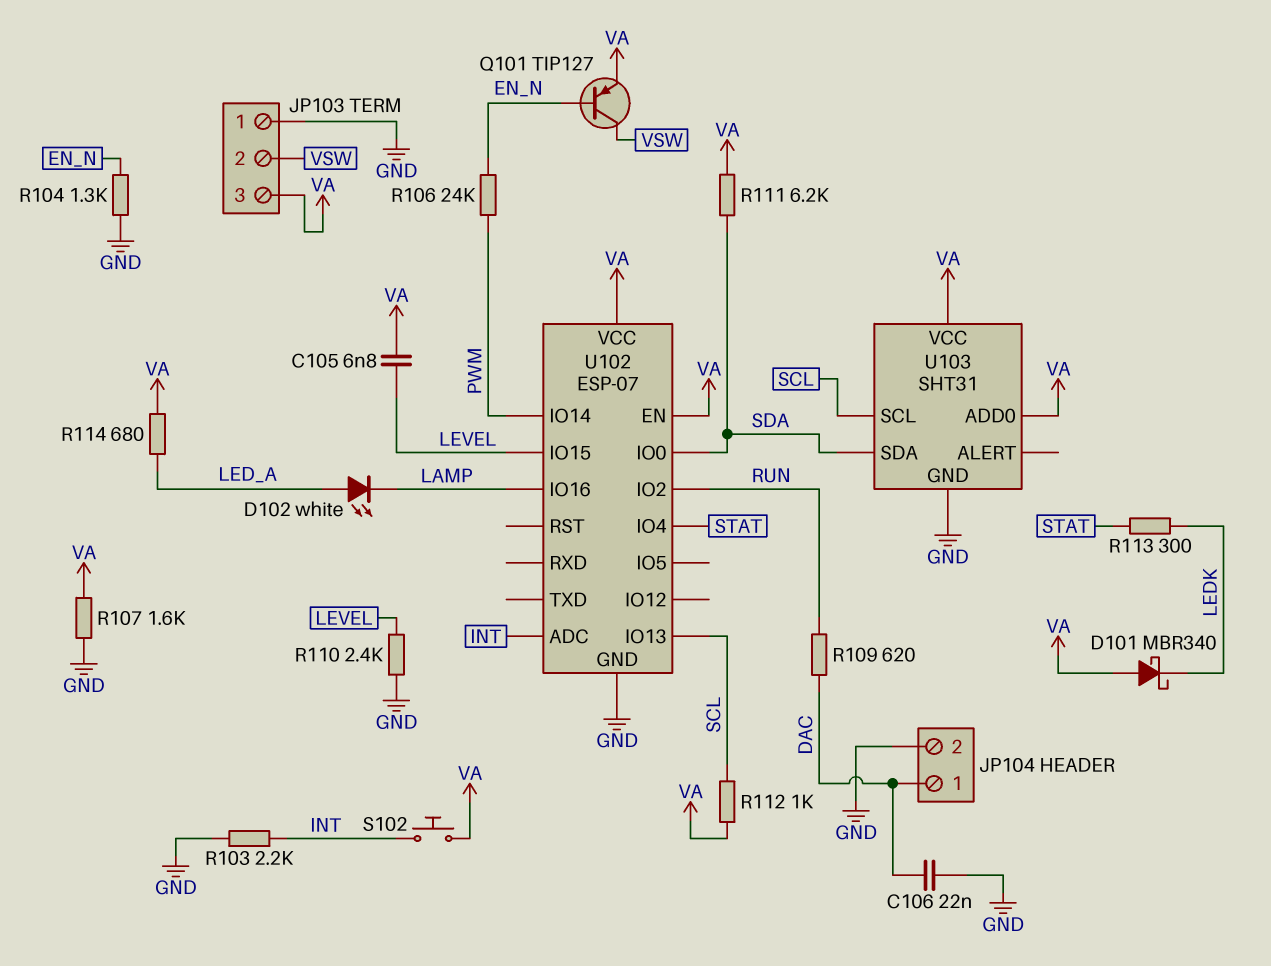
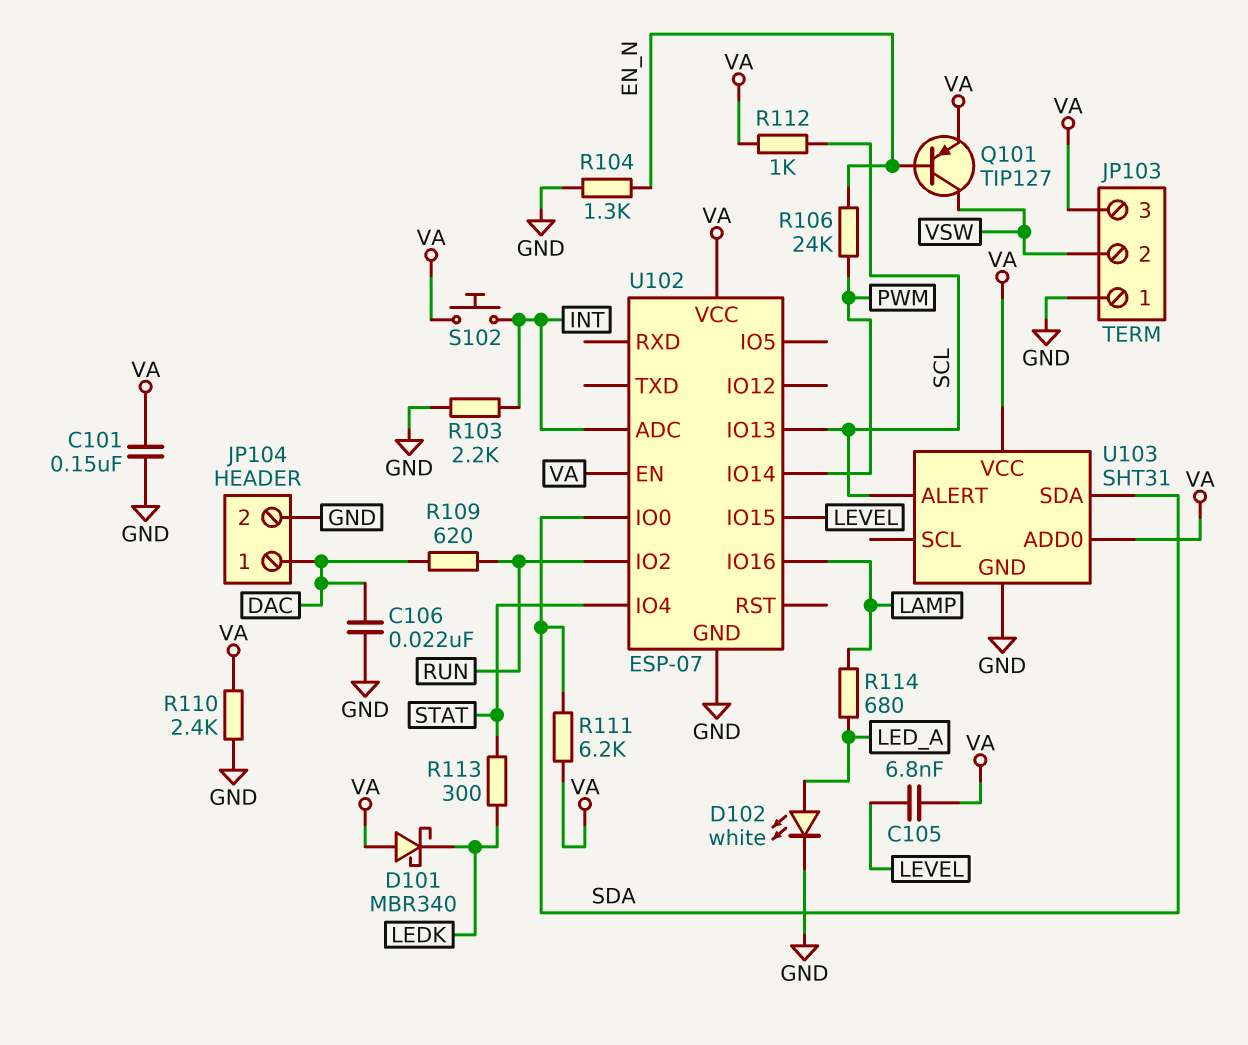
C101: none -> 150nF (GND, VA)
D102: LED white (A LED_A, K LAMP) -> LED white (A LED_A, K GND)
R107: 1.6k (GND, VA) -> none
R110: 2.4k (GND, LEVEL) -> 2.4k (GND, VA)
R114: 680 (LED_A, VA) -> 680 (LAMP, LED_A)
U103 pin ALERT: none -> SCL
U103 pin SCL: SCL -> none

